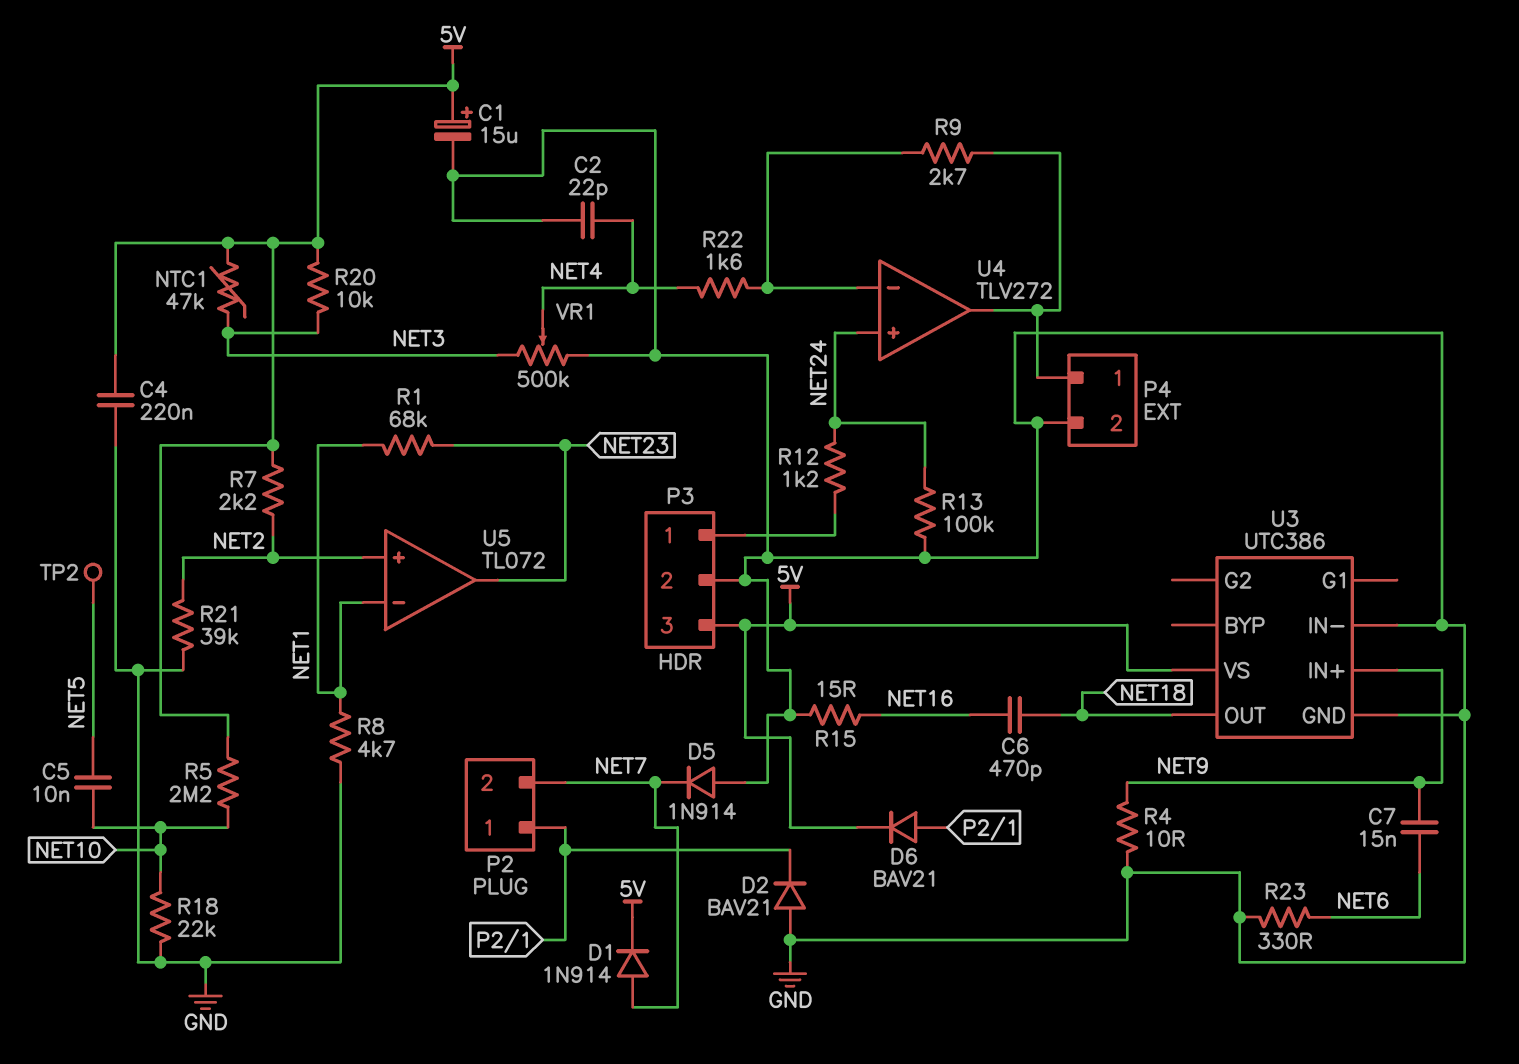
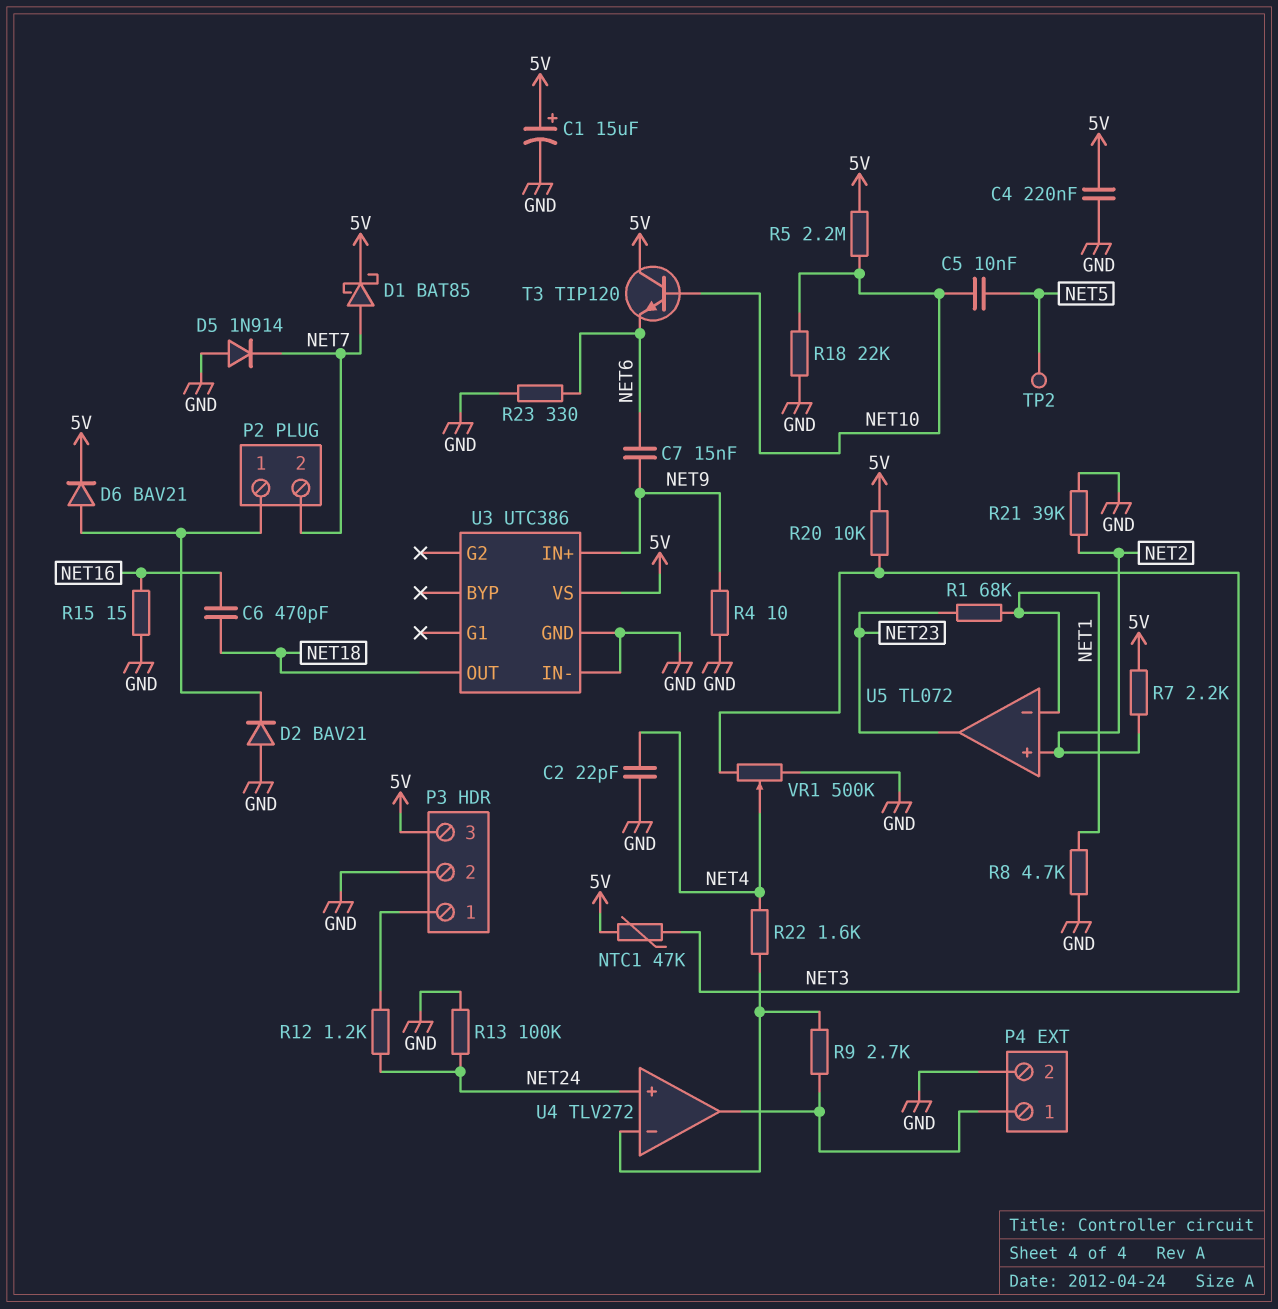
D1: diode 1N914 (A NET7, K 5V) -> schottky BAT85 (A NET7, K 5V)
T3: none -> NPN TIP120 (B NET10, C 5V, E NET6)

